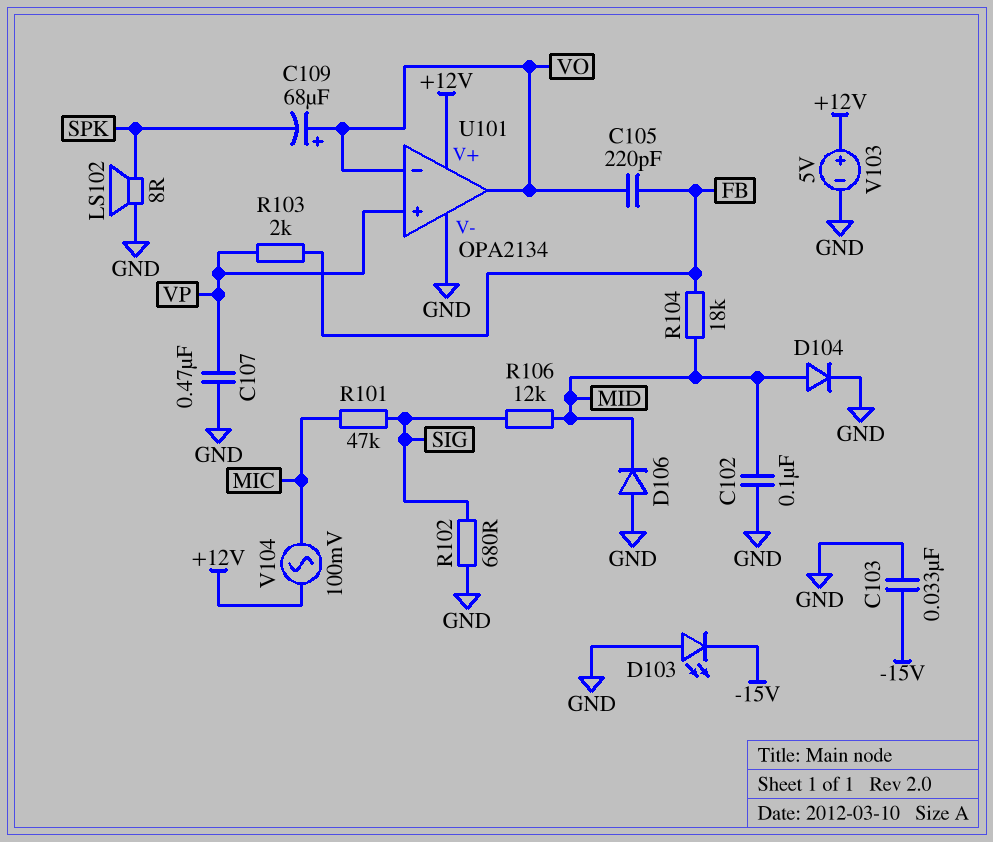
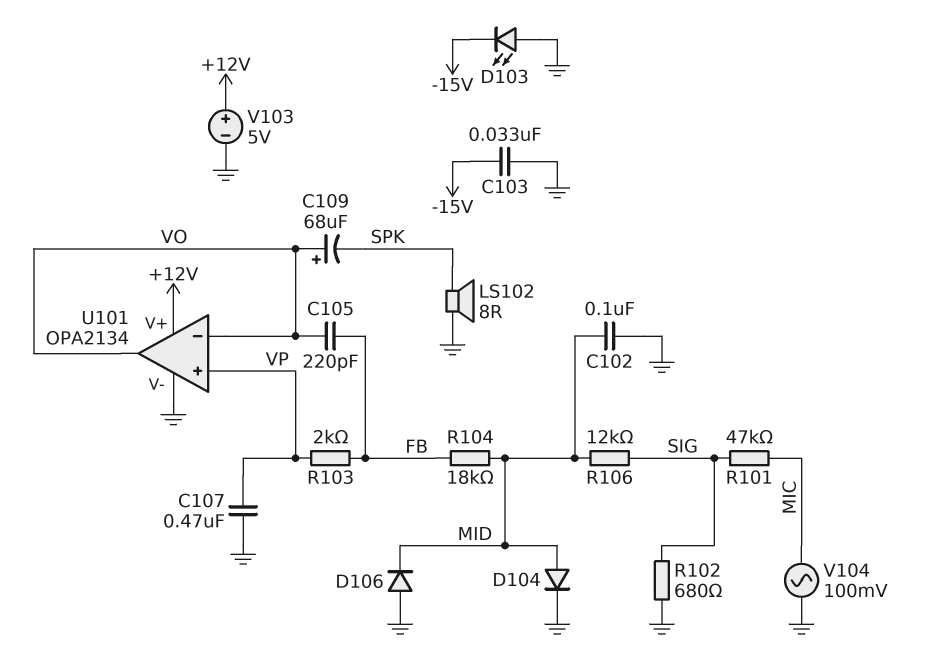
V104: AC 100mV (+12V, MIC) -> AC 100mV (GND, MIC)

